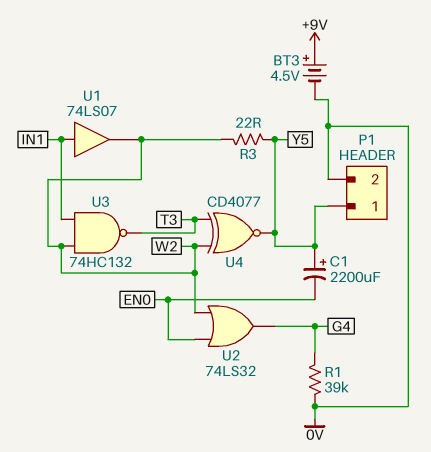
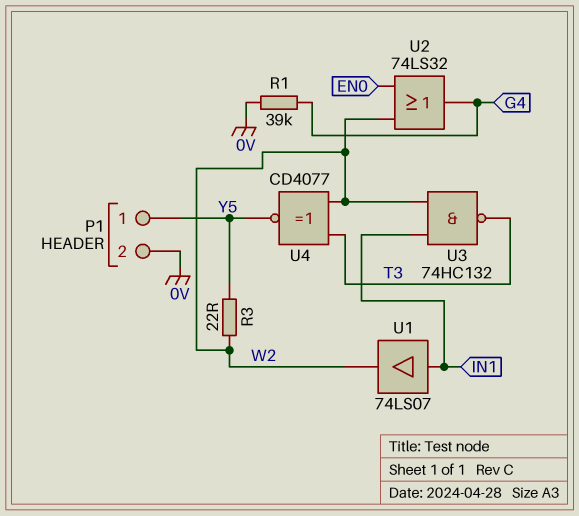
BT3: 4.5V (plus +9V, minus 0V) -> none
C1: 2200uF (plus Y5, minus EN0) -> none

